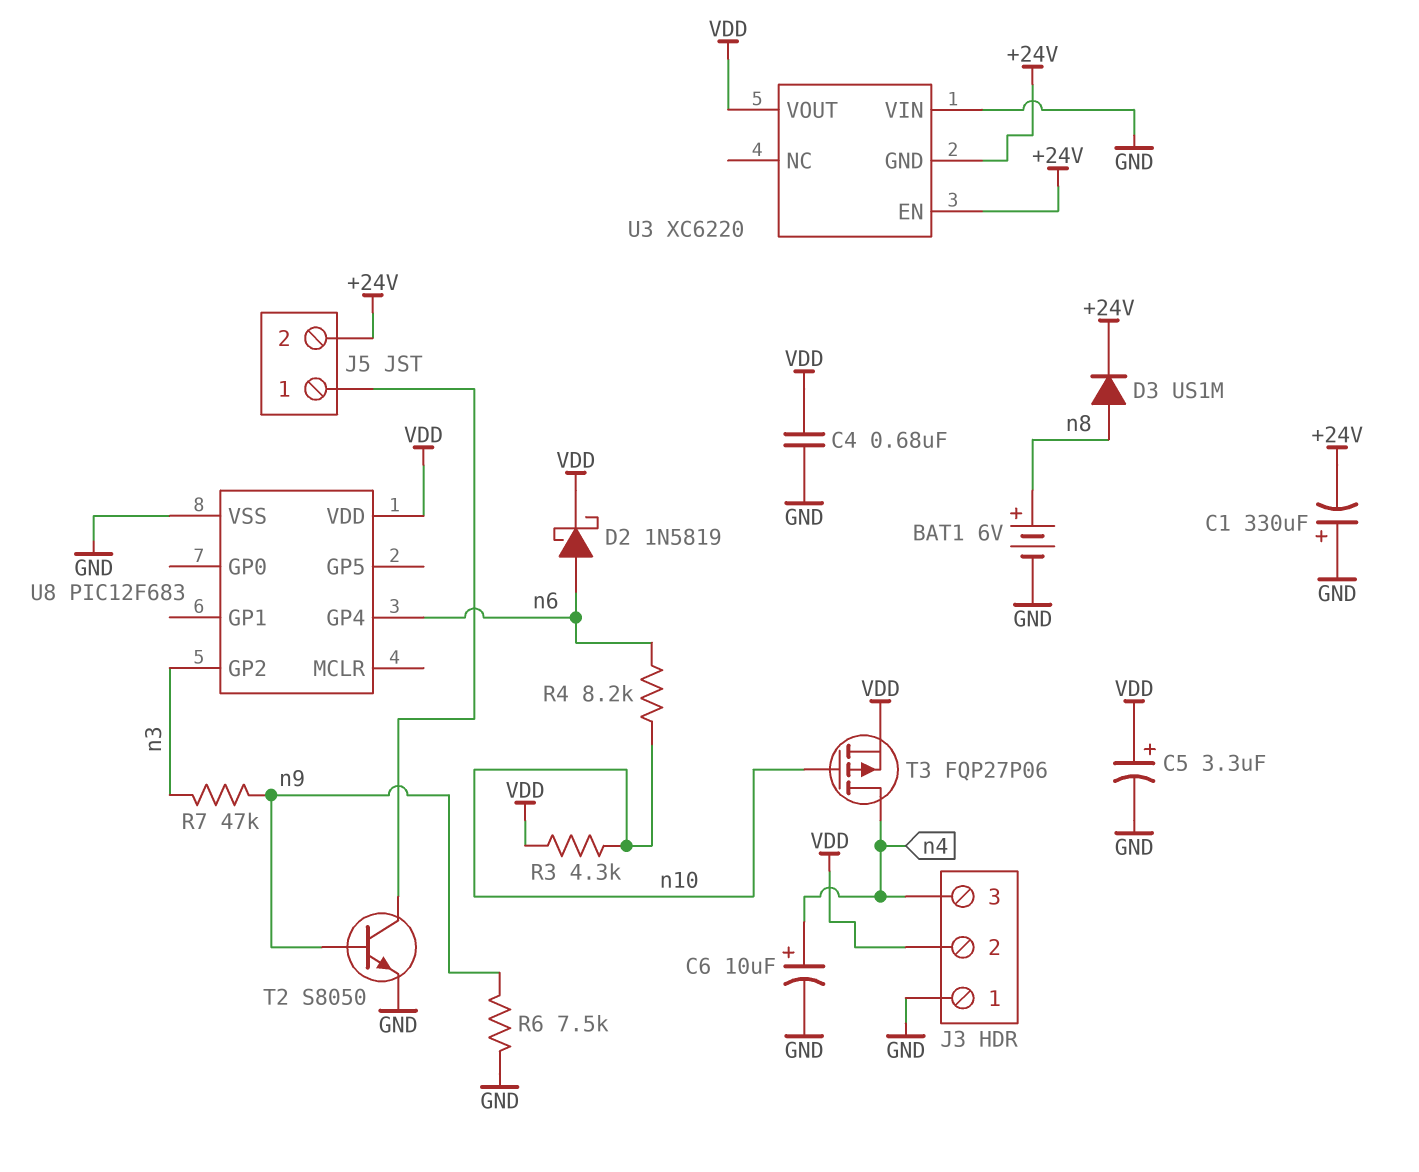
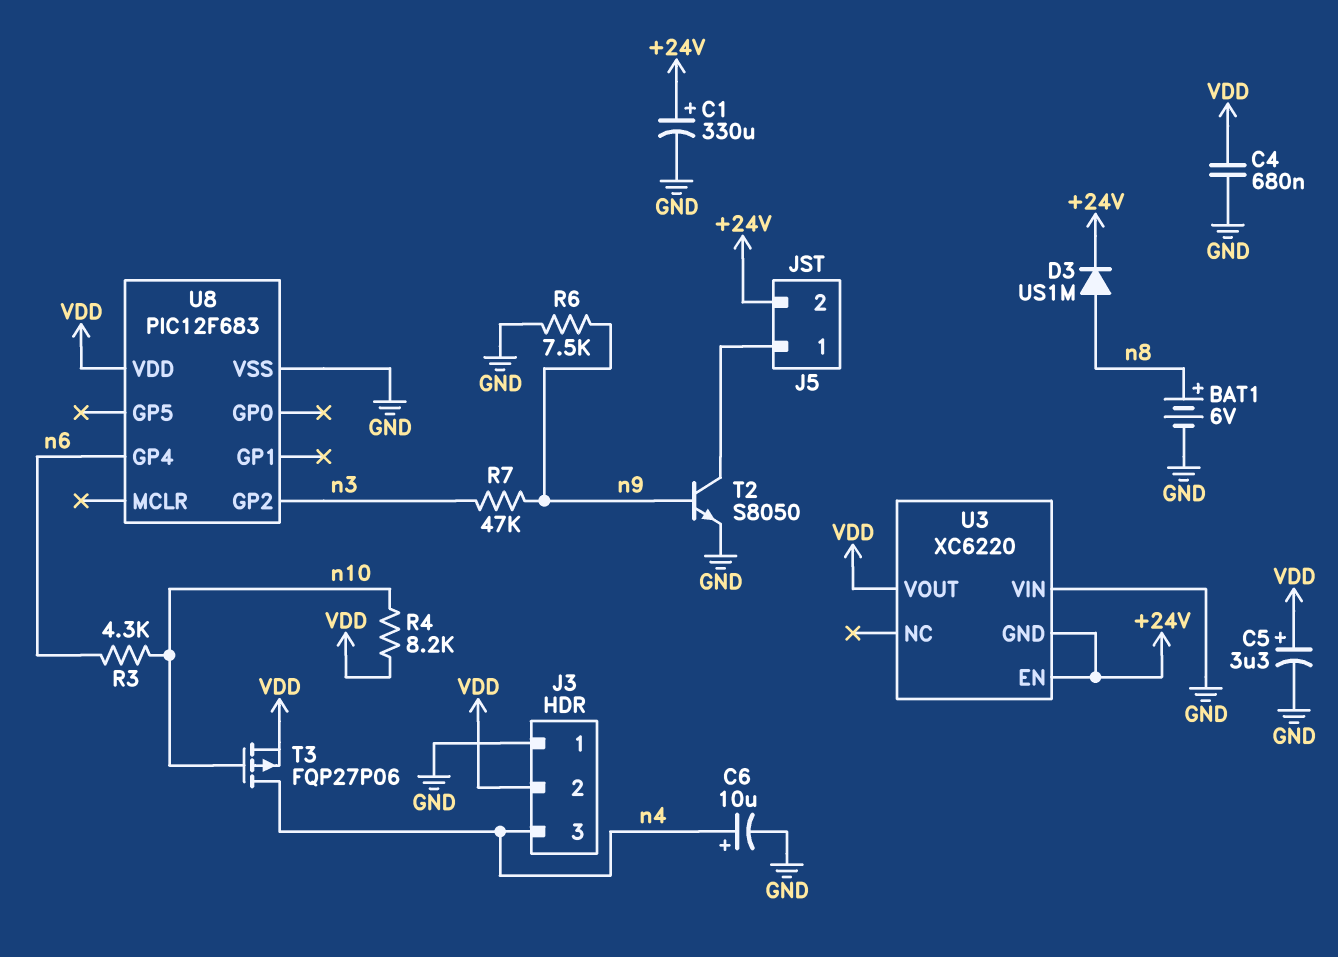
C1: 330uF (plus GND, minus +24V) -> 330uF (plus +24V, minus GND)
D2: schottky 1N5819 (A n6, K VDD) -> none
R3: 4.3k (VDD, n10) -> 4.3k (n6, n10)
R4: 8.2k (n6, n10) -> 8.2k (VDD, n10)

